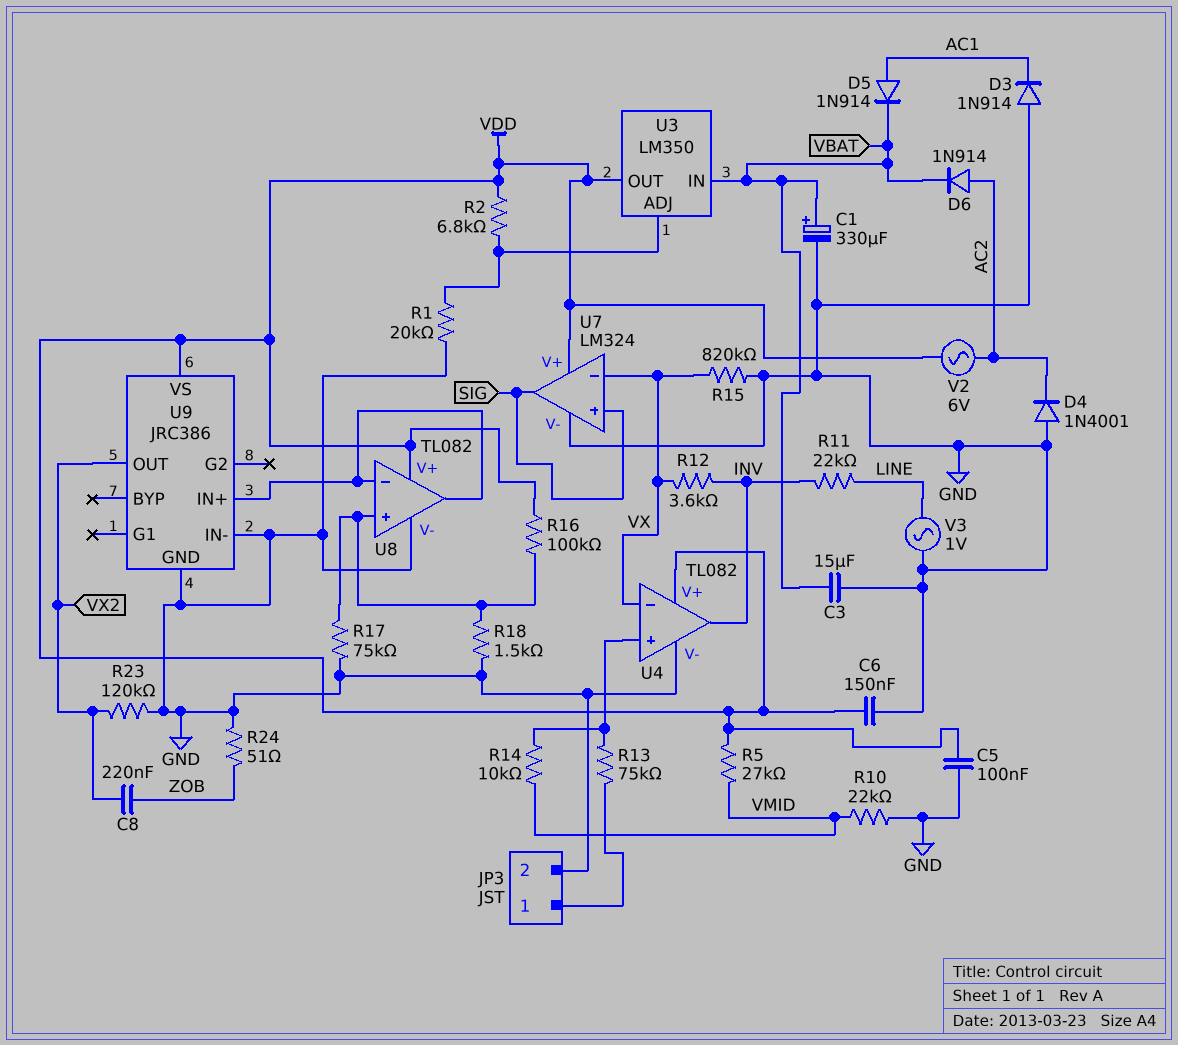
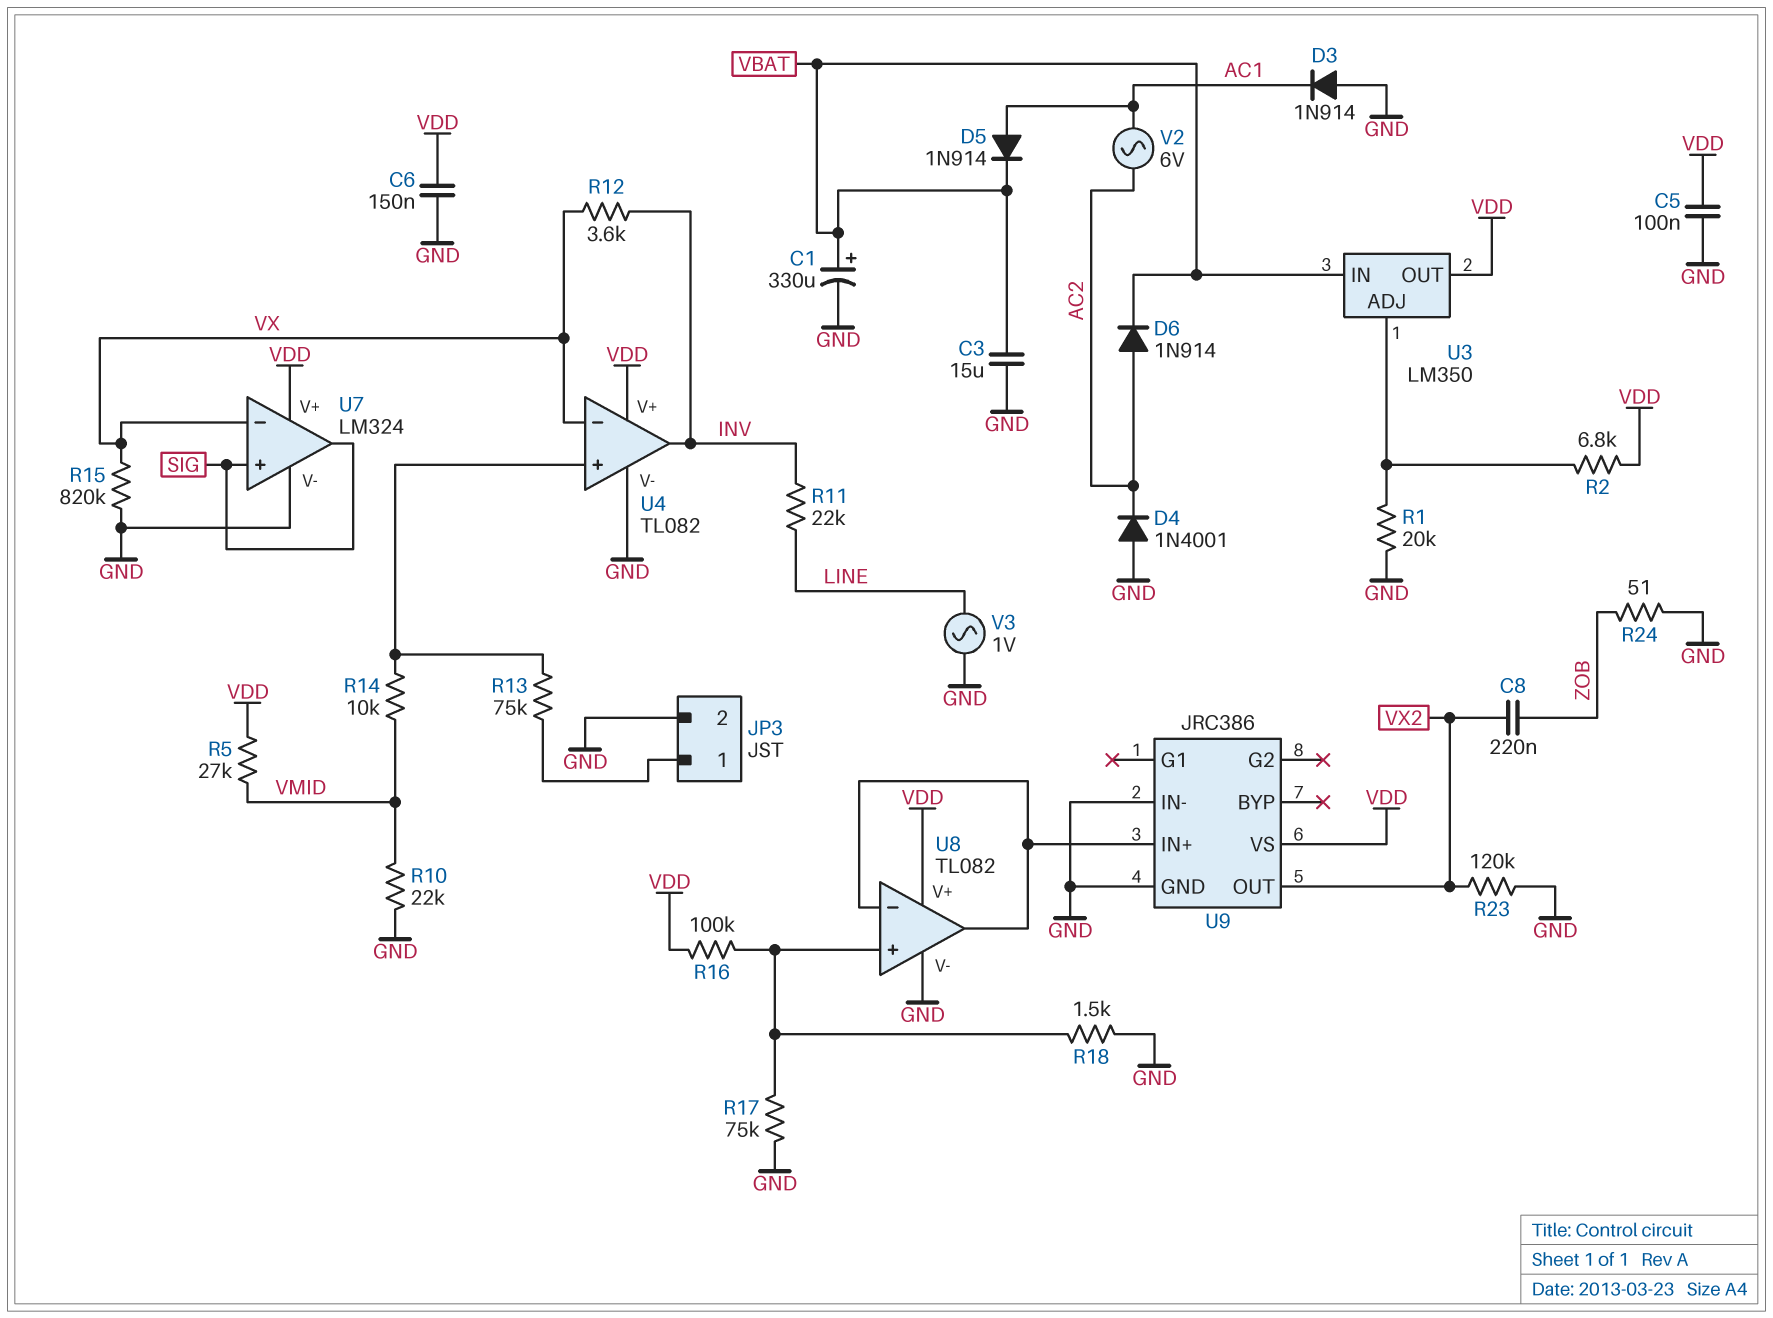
V2: AC 6V (AC2, VDD) -> AC 6V (AC1, AC2)

